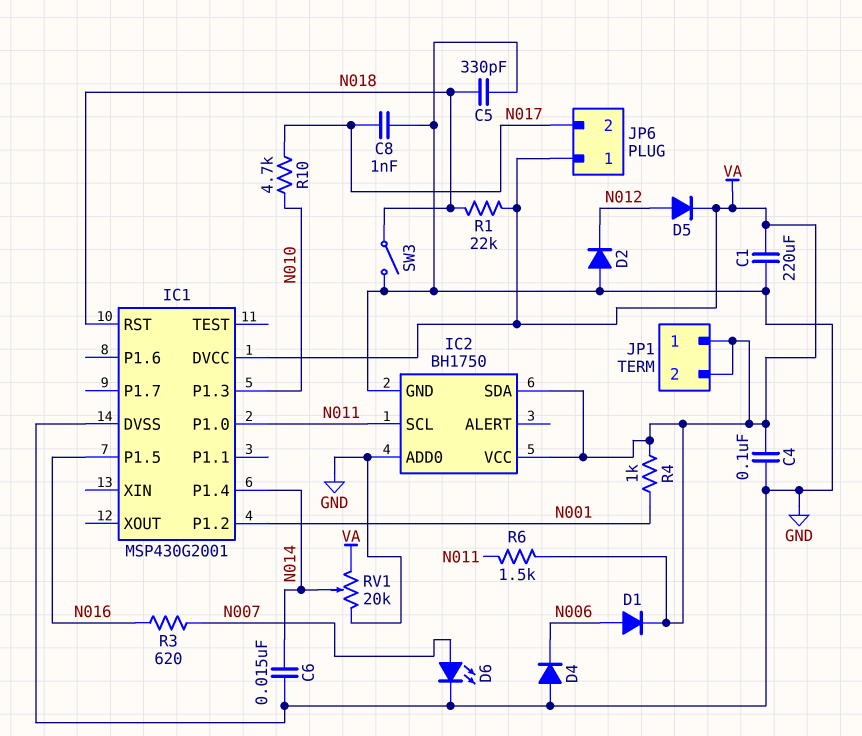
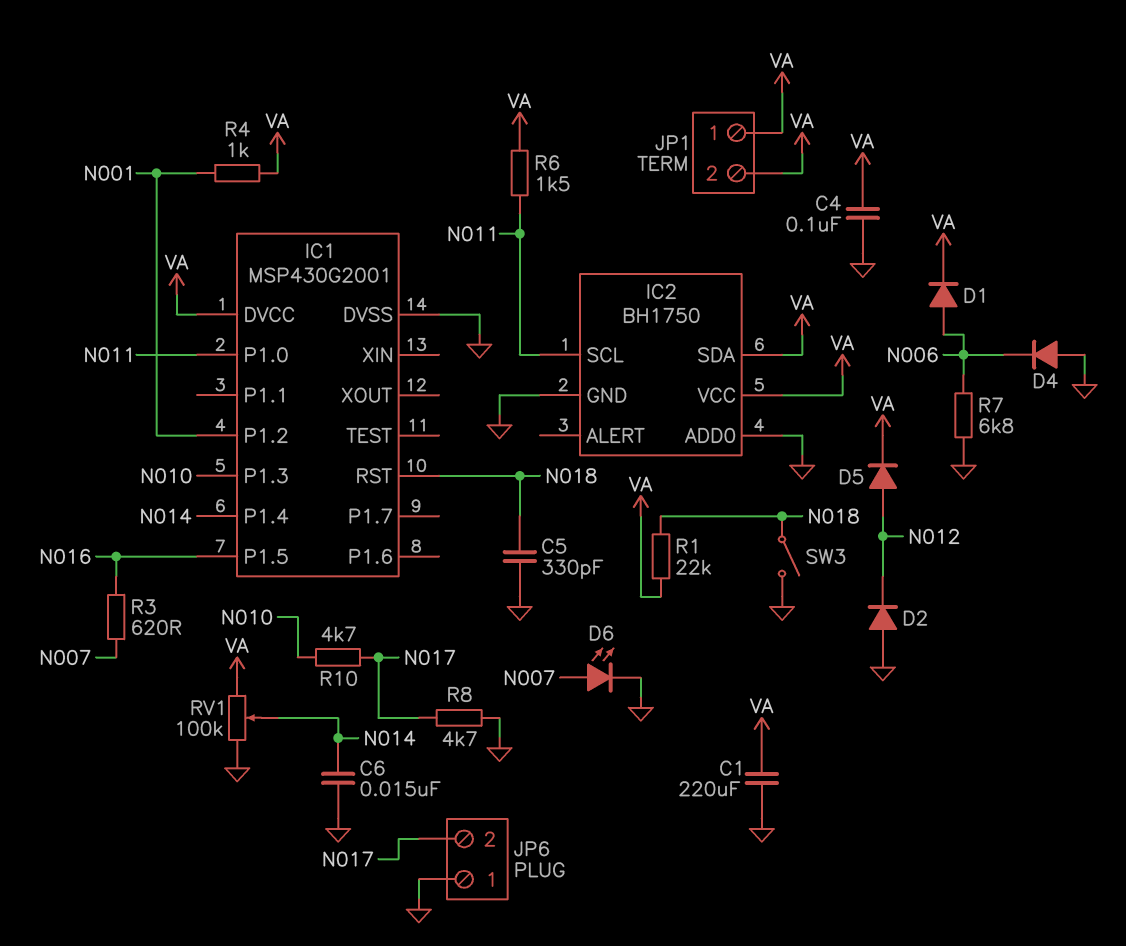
C8: 1nF (GND, N017) -> none
JP6 pin 1: VA -> GND
R7: none -> 6.8k (GND, N006)
R8: none -> 4.7k (GND, N017)
RV1: 20k (GND, VA, wiper N014) -> 100k (GND, VA, wiper N014)

